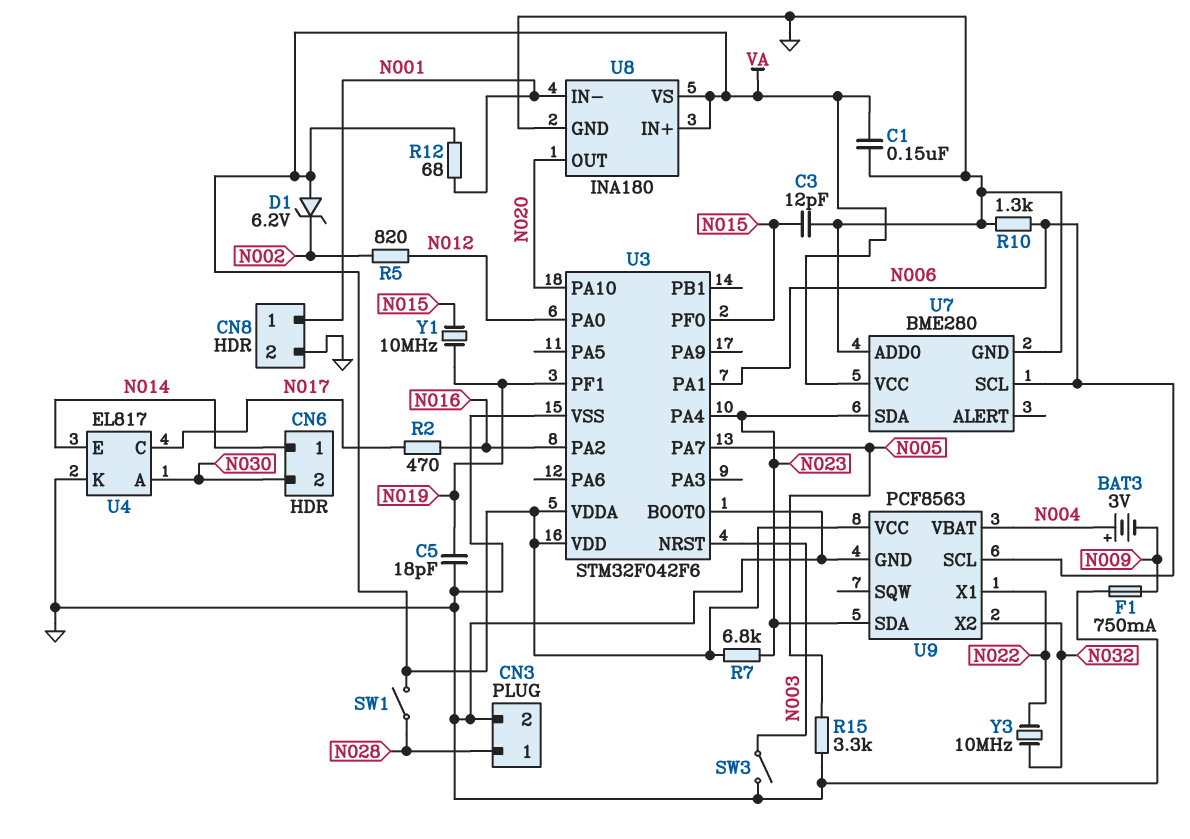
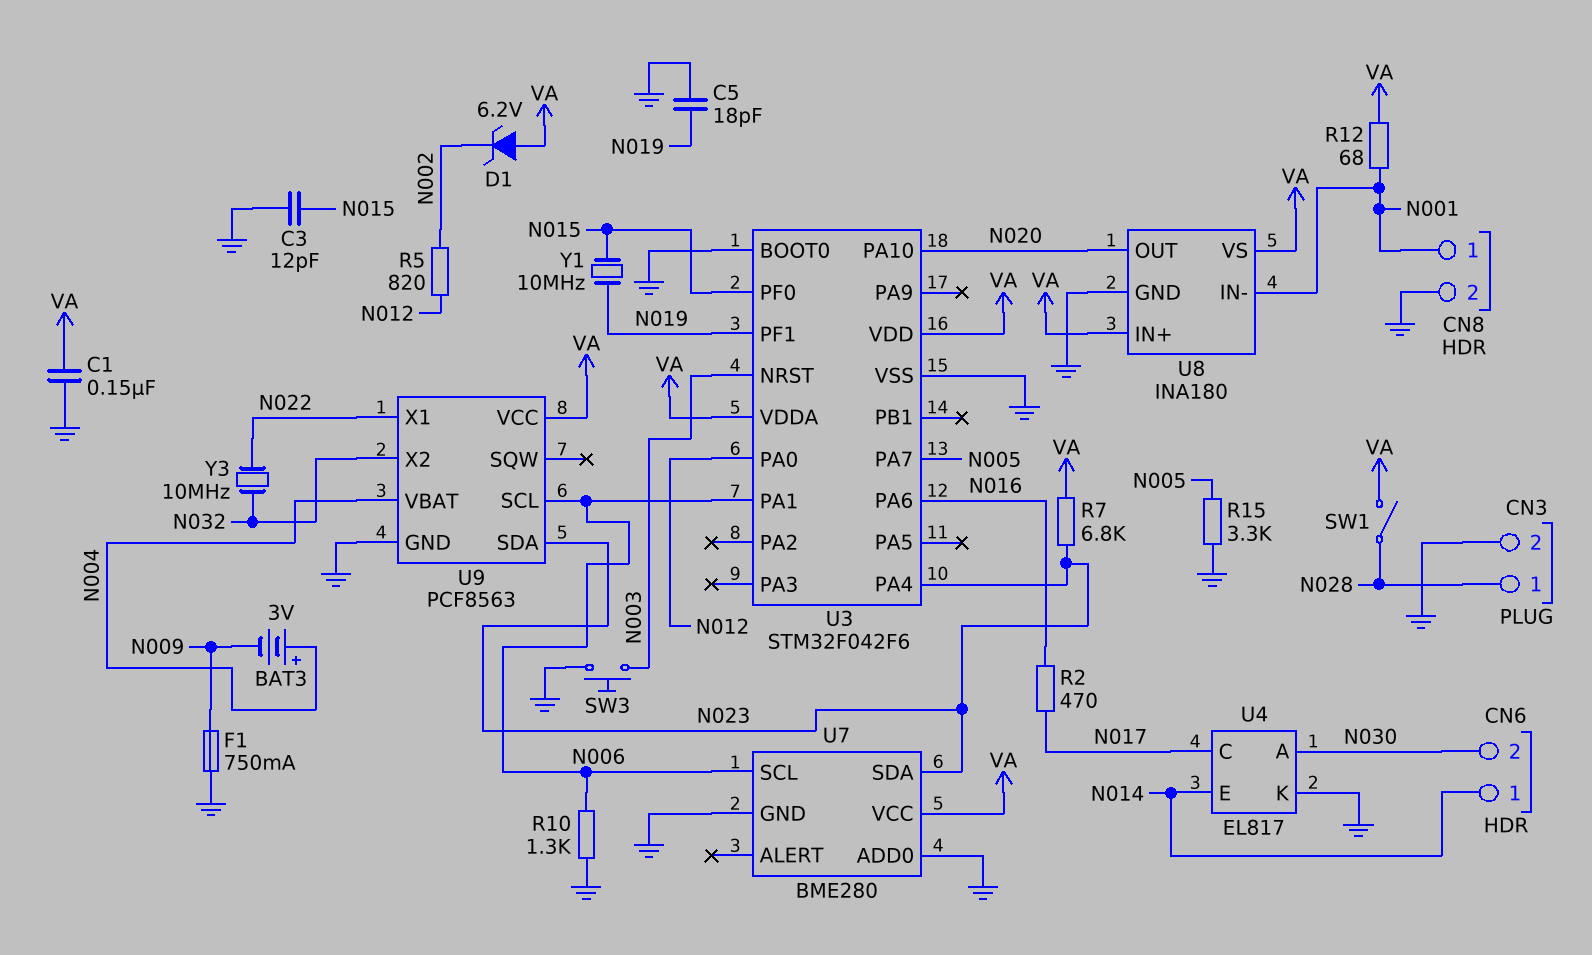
SW3: switch (GND, N003) -> button (GND, N003)
U3 pin PA2: N016 -> none
U3 pin PA6: none -> N016

